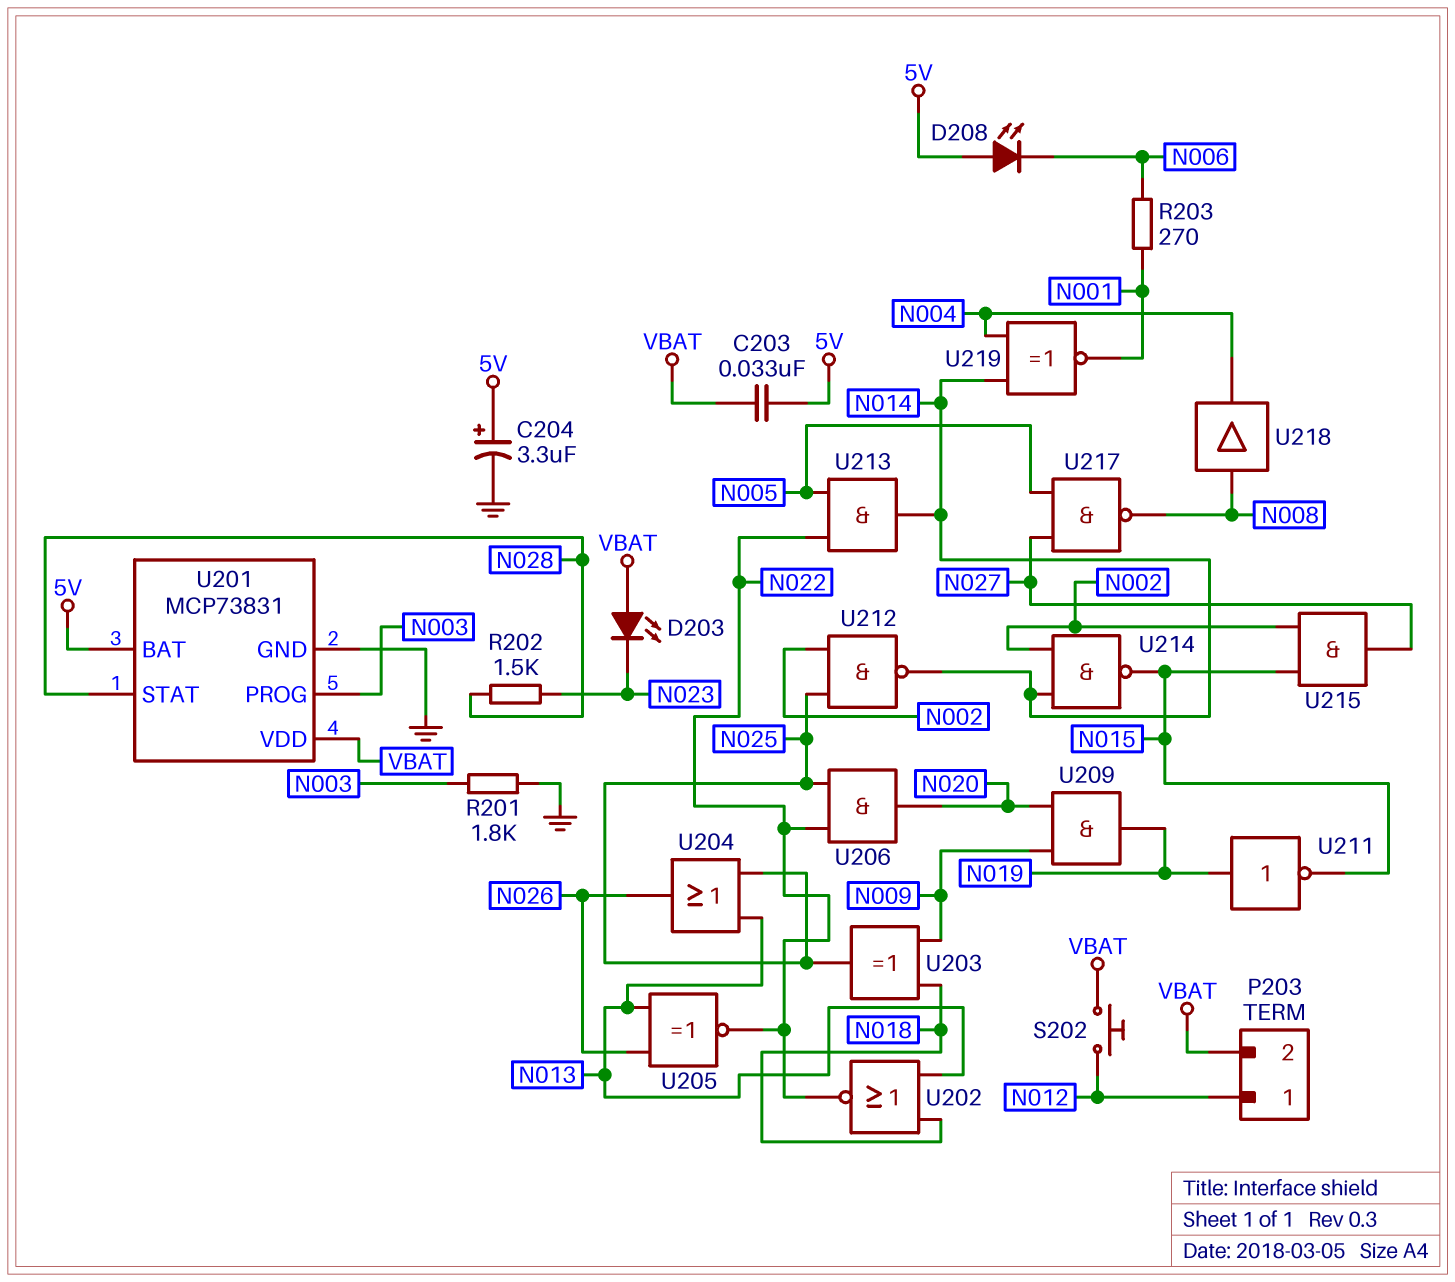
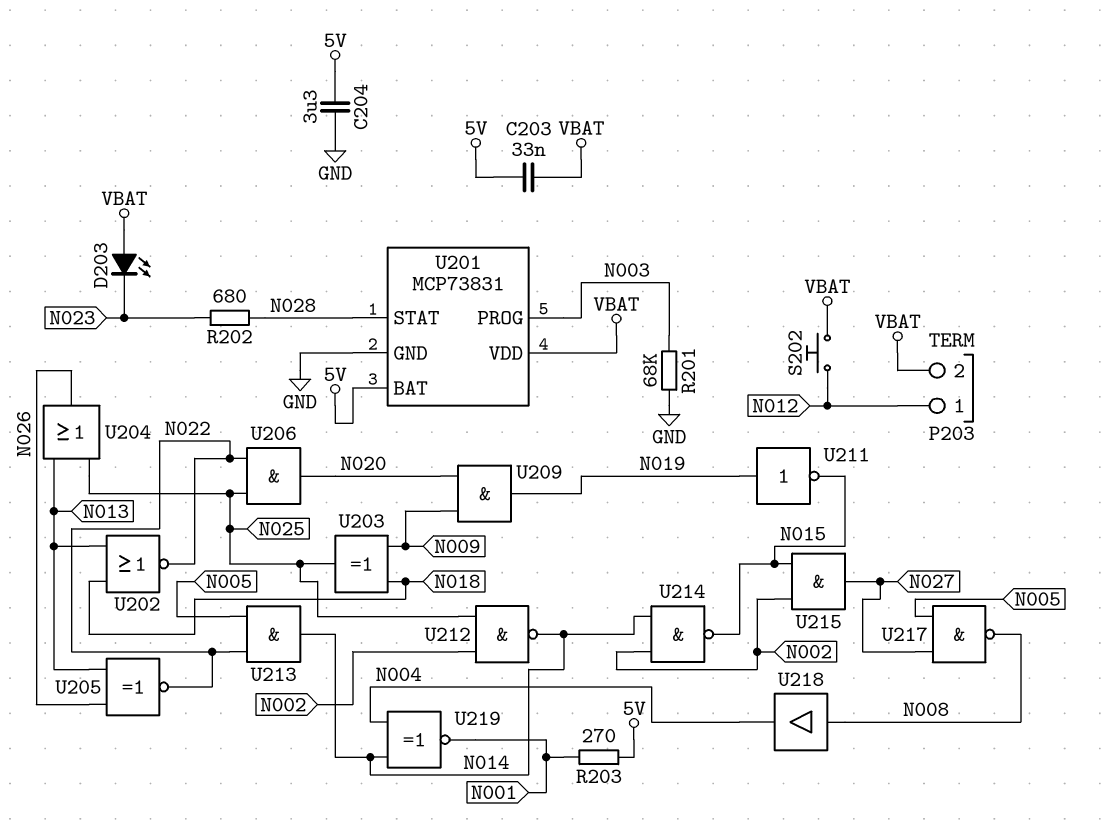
C204: 3.3uF (plus 5V, minus GND) -> 3.3uF (5V, GND)
D208: LED (A 5V, K N006) -> none
R201: 1.8k (GND, N003) -> 68k (GND, N003)
R202: 1.5k (N023, N028) -> 680 (N023, N028)
R203: 270 (N001, N006) -> 270 (5V, N001)

